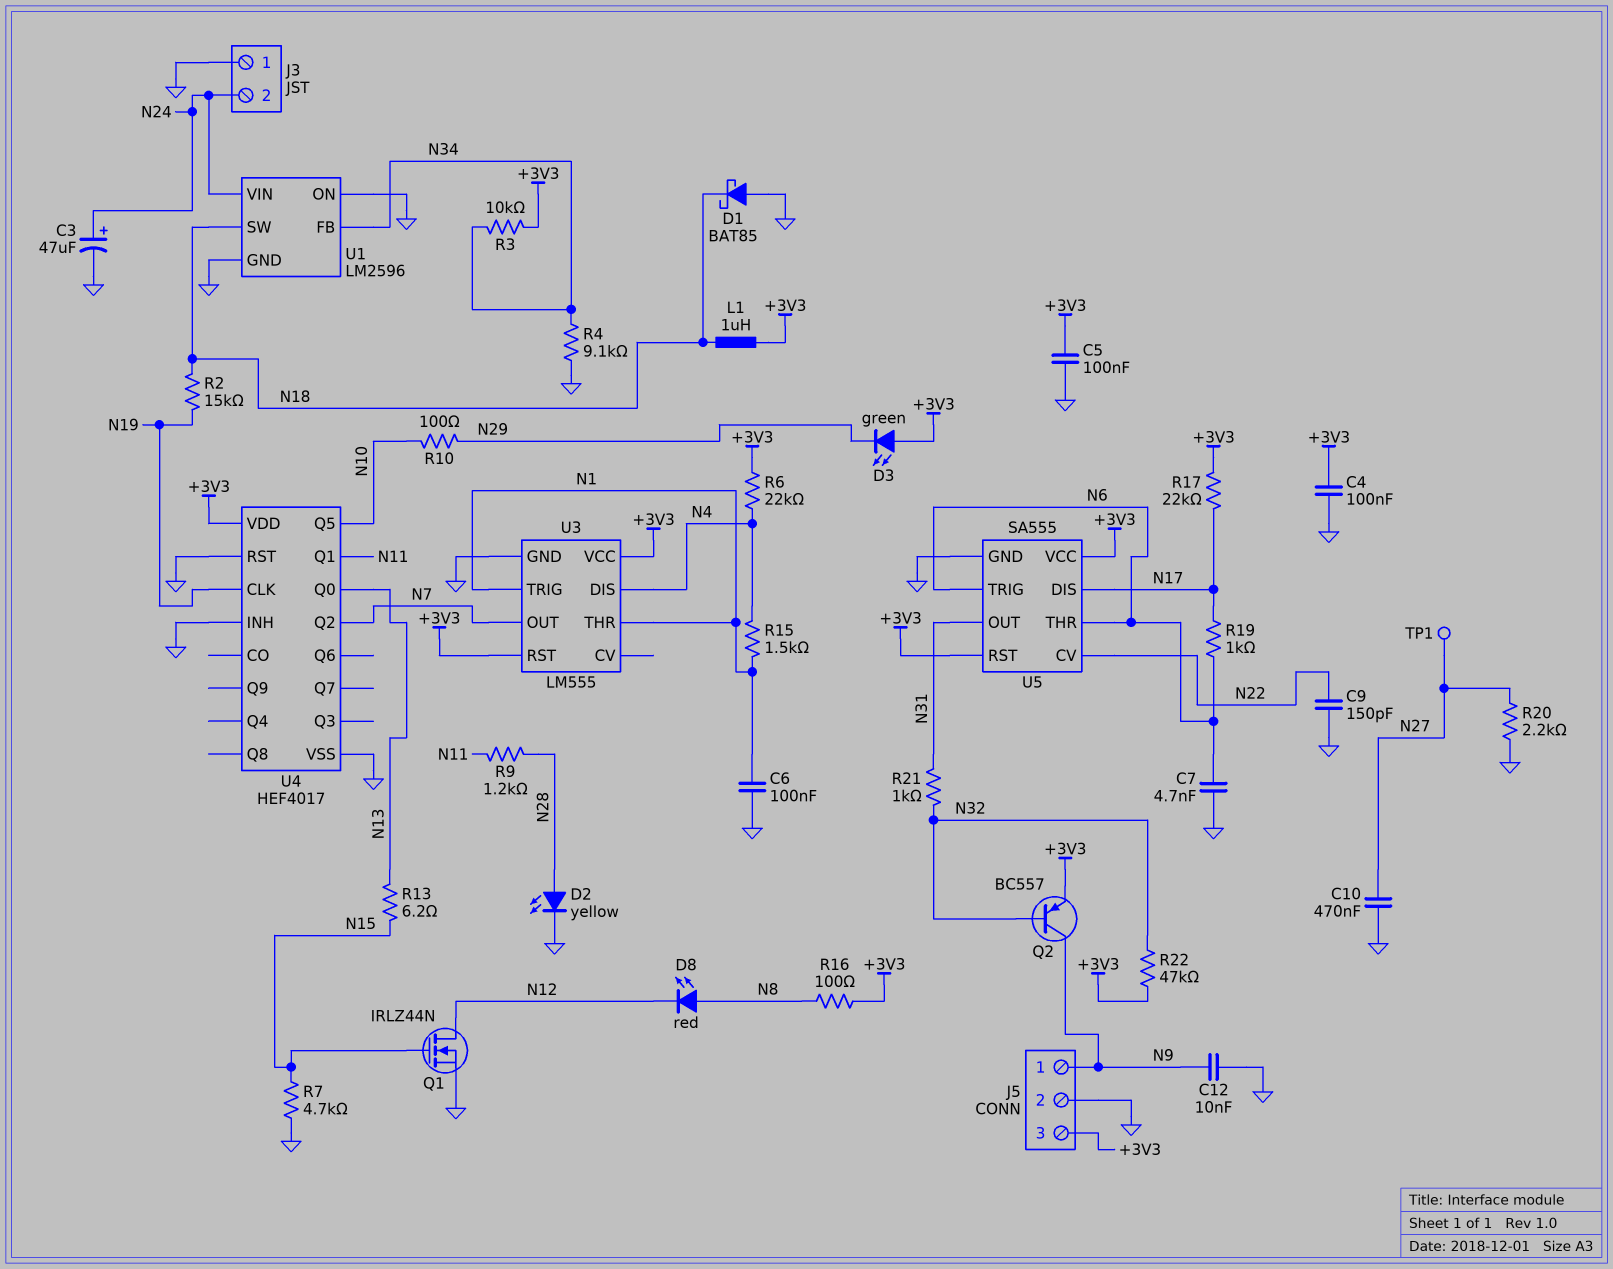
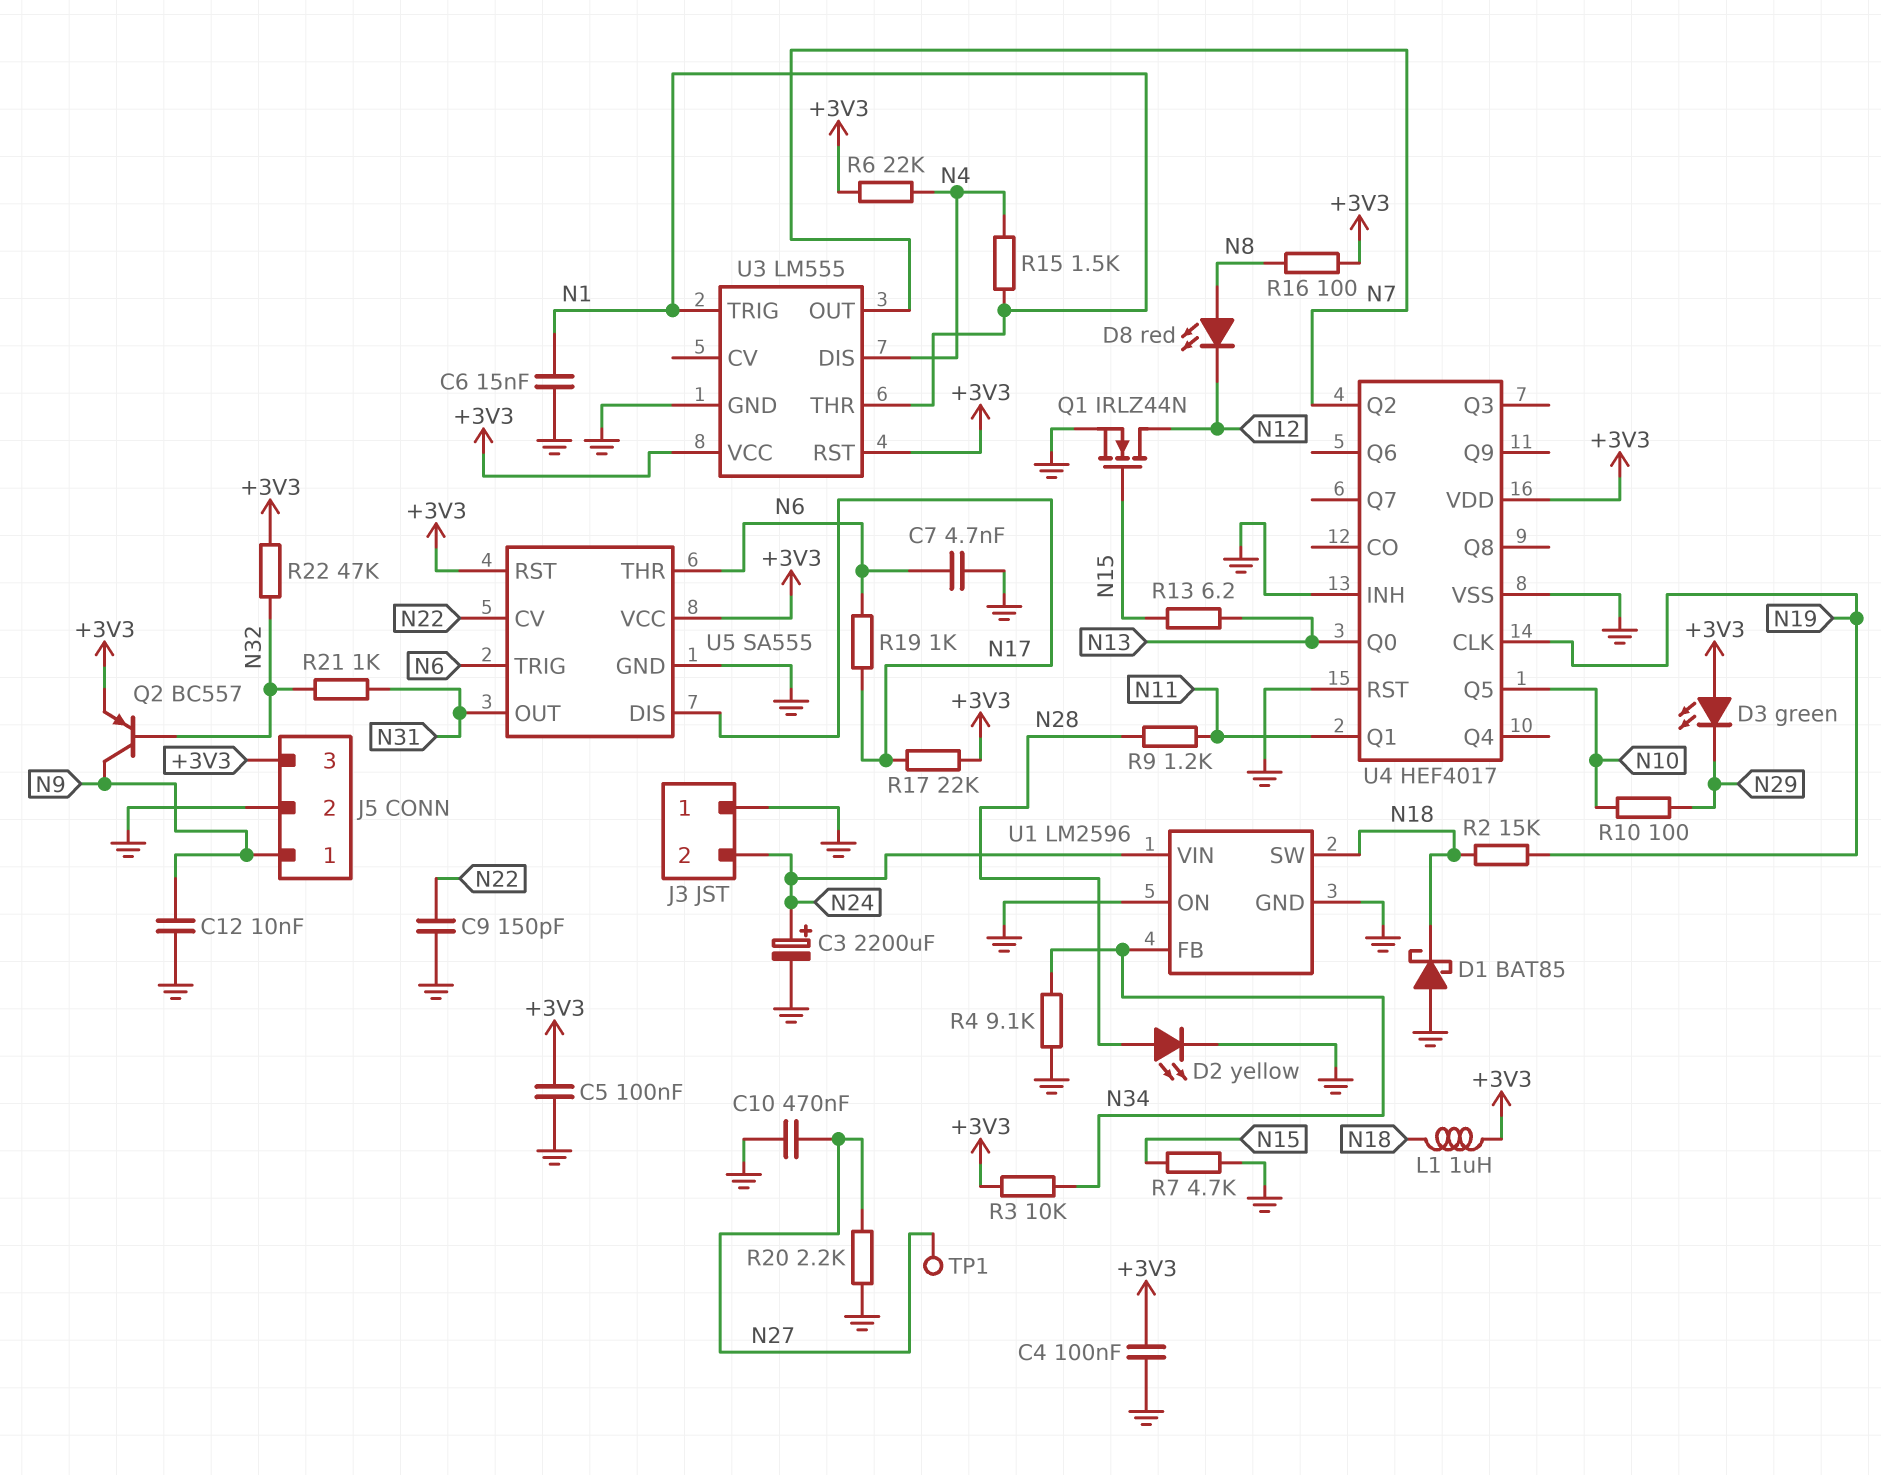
C3: 47uF (plus N24, minus GND) -> 2200uF (plus N24, minus GND)
C6: 100nF (GND, N1) -> 15nF (GND, N1)

